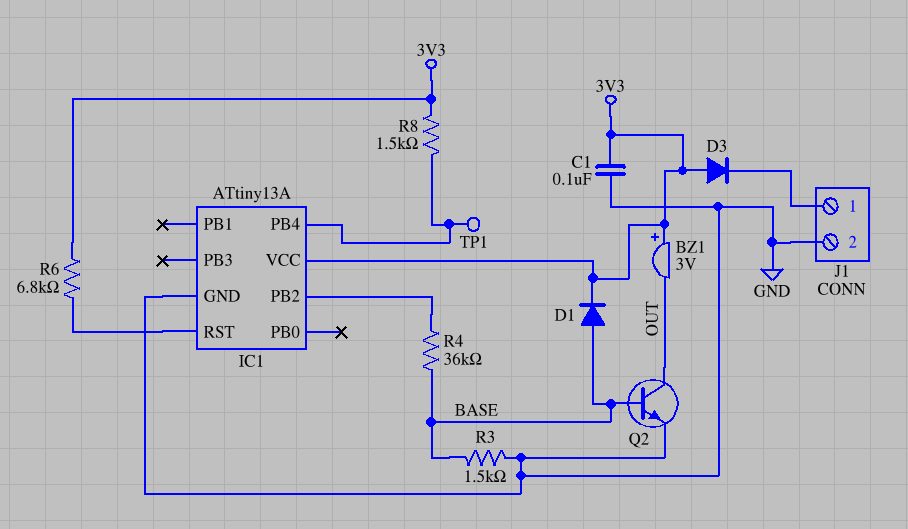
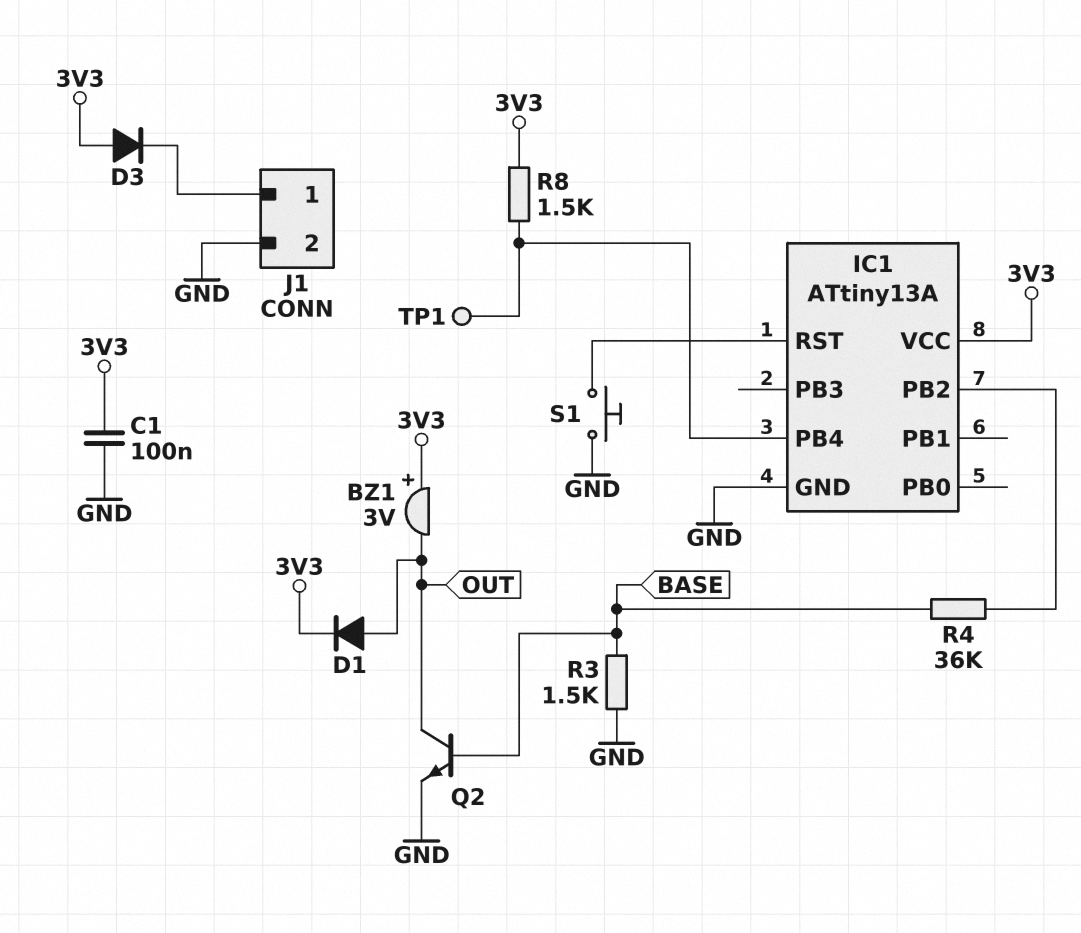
D1: diode (A BASE, K 3V3) -> diode (A OUT, K 3V3)
R6: 6.8k (3V3, IC1/RST) -> none
S1: none -> button (GND, IC1/RST)

